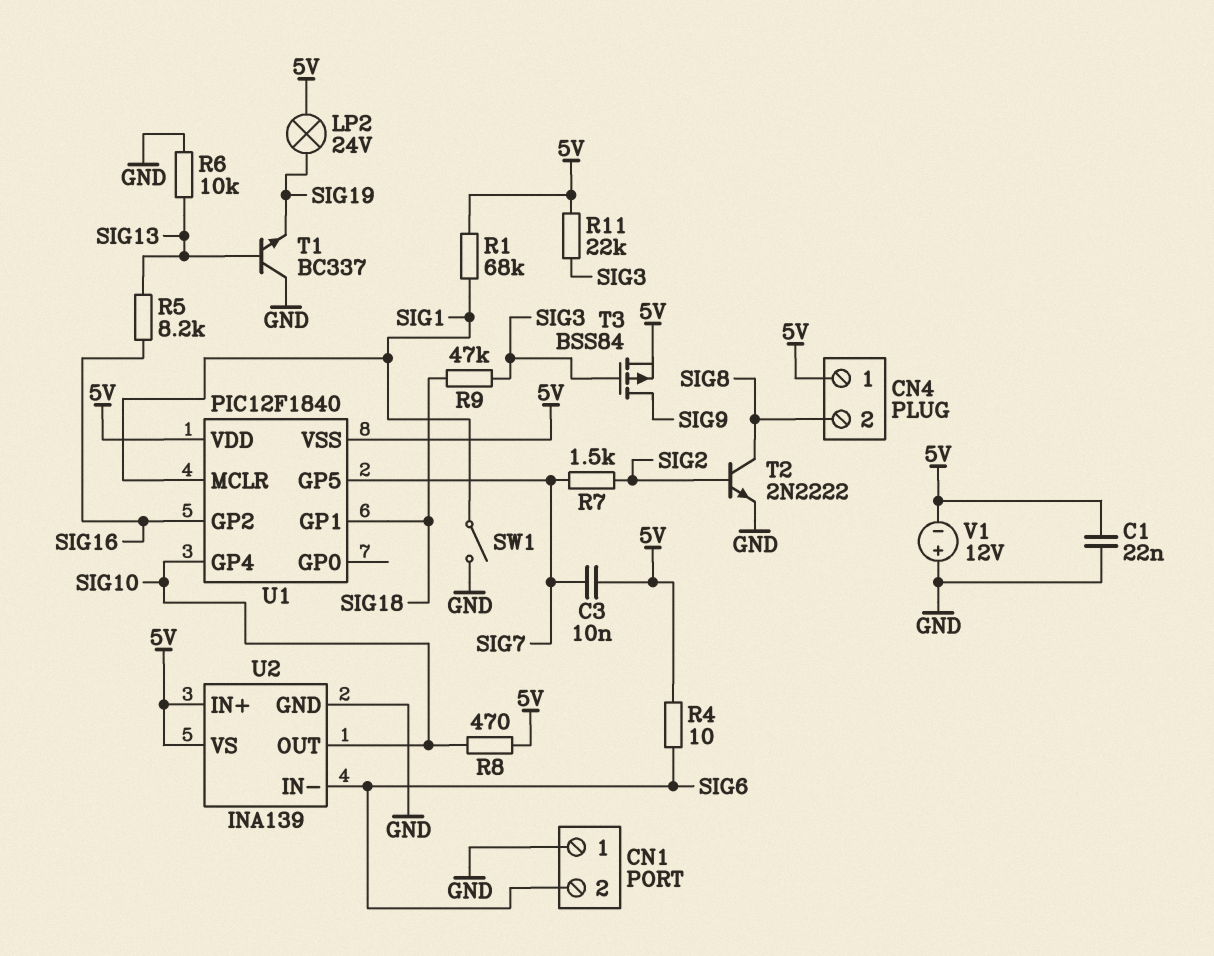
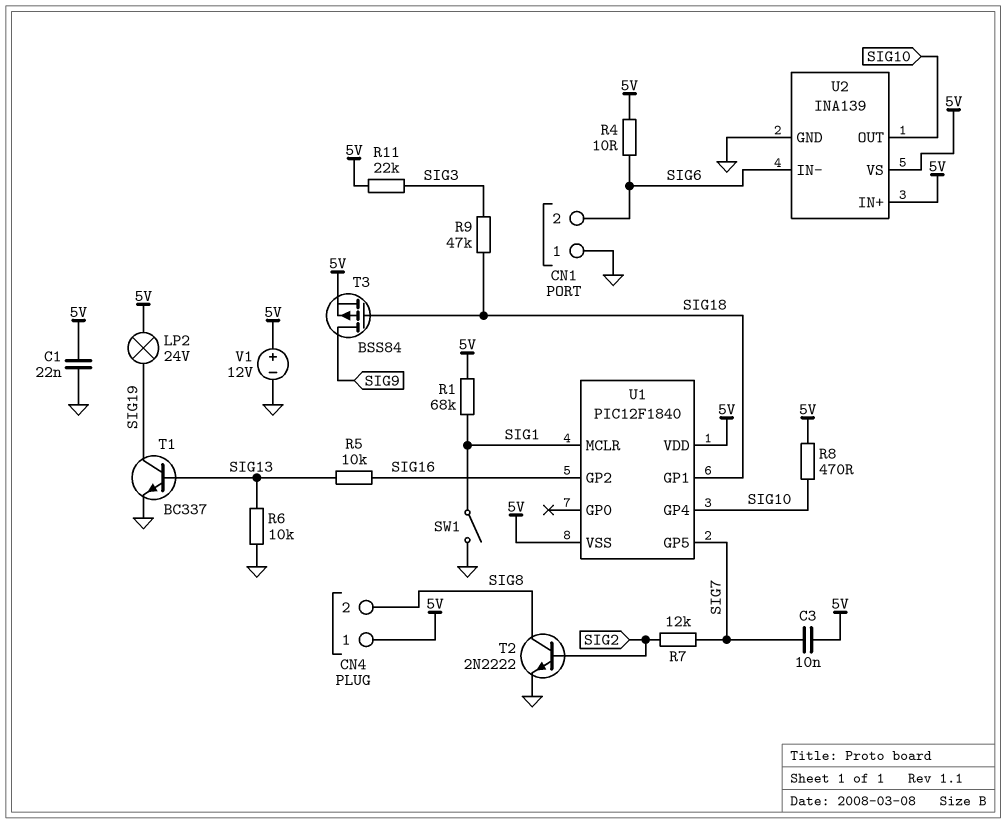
R5: 8.2k (SIG13, SIG16) -> 10k (SIG13, SIG16)
R7: 1.5k (SIG2, SIG7) -> 12k (SIG2, SIG7)
T1: NPN BC337 (B SIG13, C GND, E SIG19) -> NPN BC337 (B SIG13, C SIG19, E GND)
T3: PMOS BSS84 (G SIG3, D SIG9, S 5V) -> PMOS BSS84 (G SIG18, D SIG9, S 5V)
V1: 12V (plus GND, minus 5V) -> 12V (plus 5V, minus GND)

